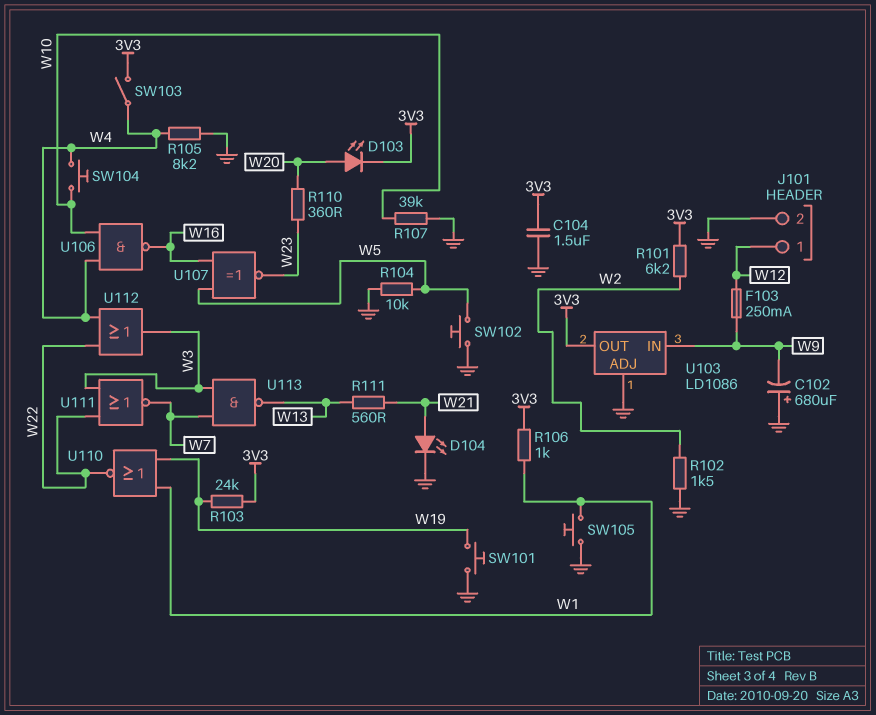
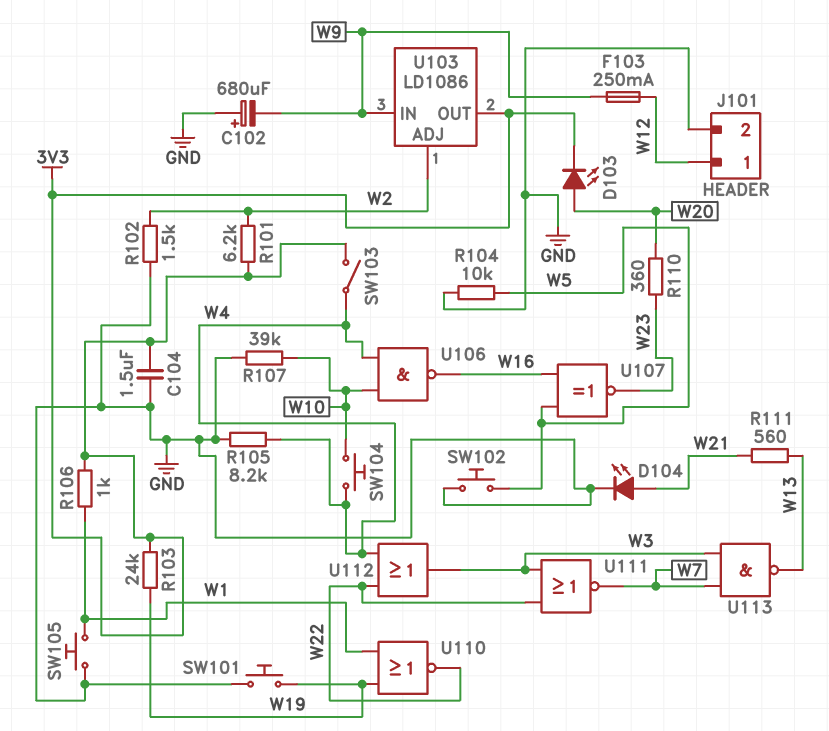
U103 pin ADJ: GND -> W2

